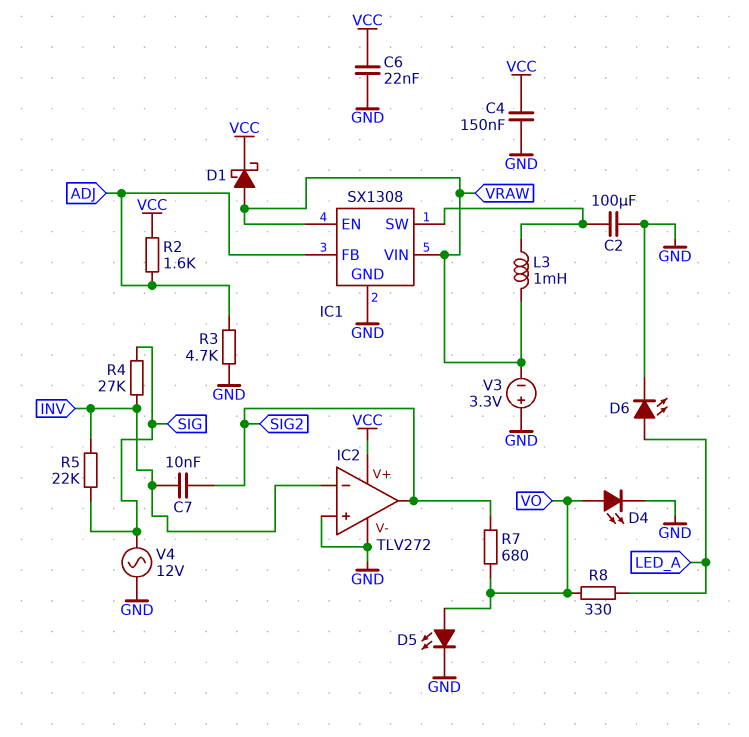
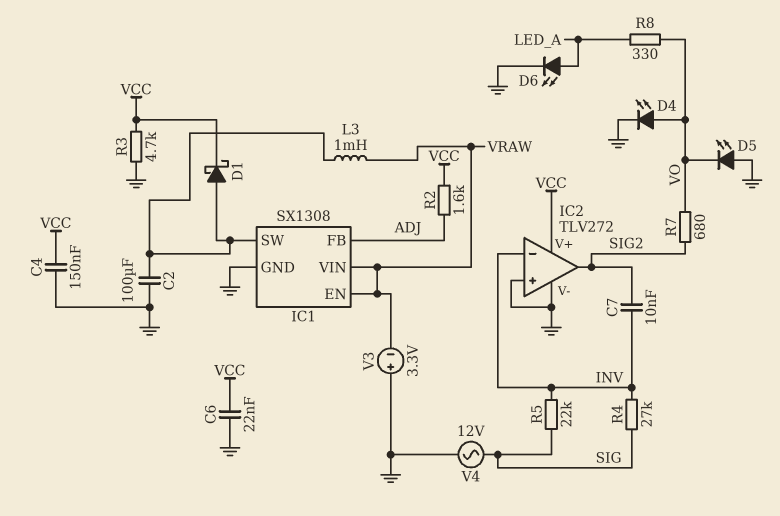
D1: schottky (A VRAW, K VCC) -> schottky (A IC1/SW, K VCC)
D5: LED (A VO, K GND) -> LED (A GND, K VO)
R3: 4.7k (ADJ, GND) -> 4.7k (GND, VCC)

